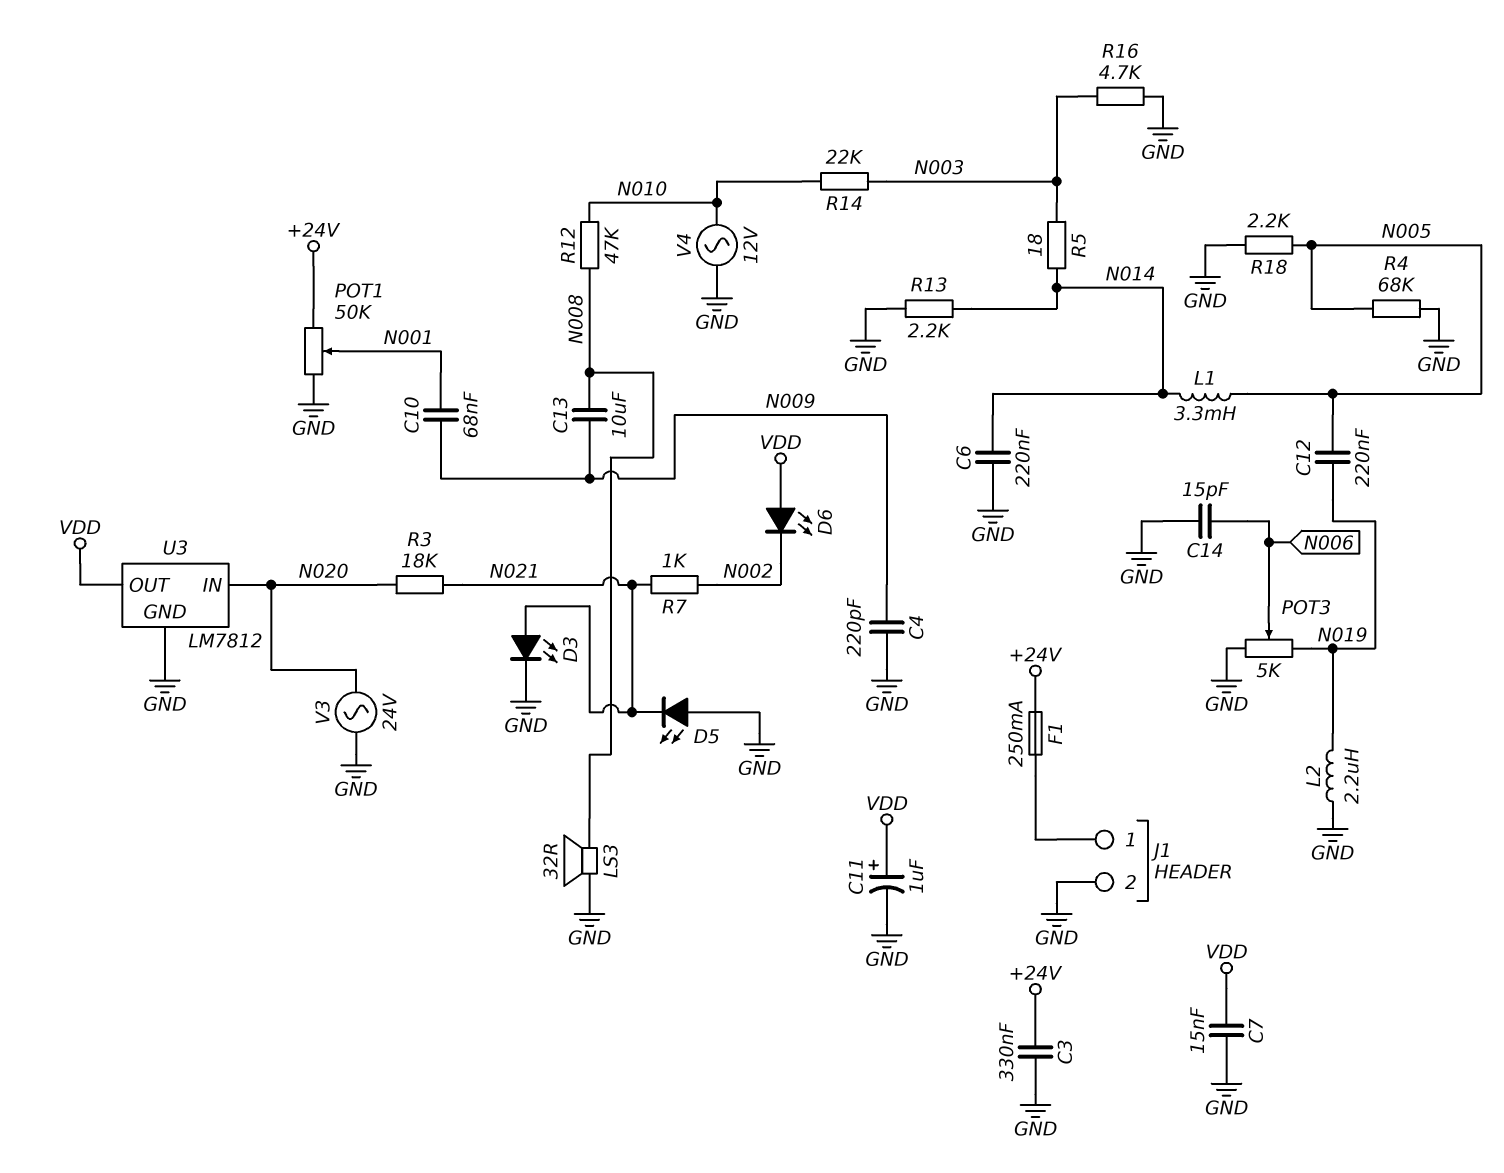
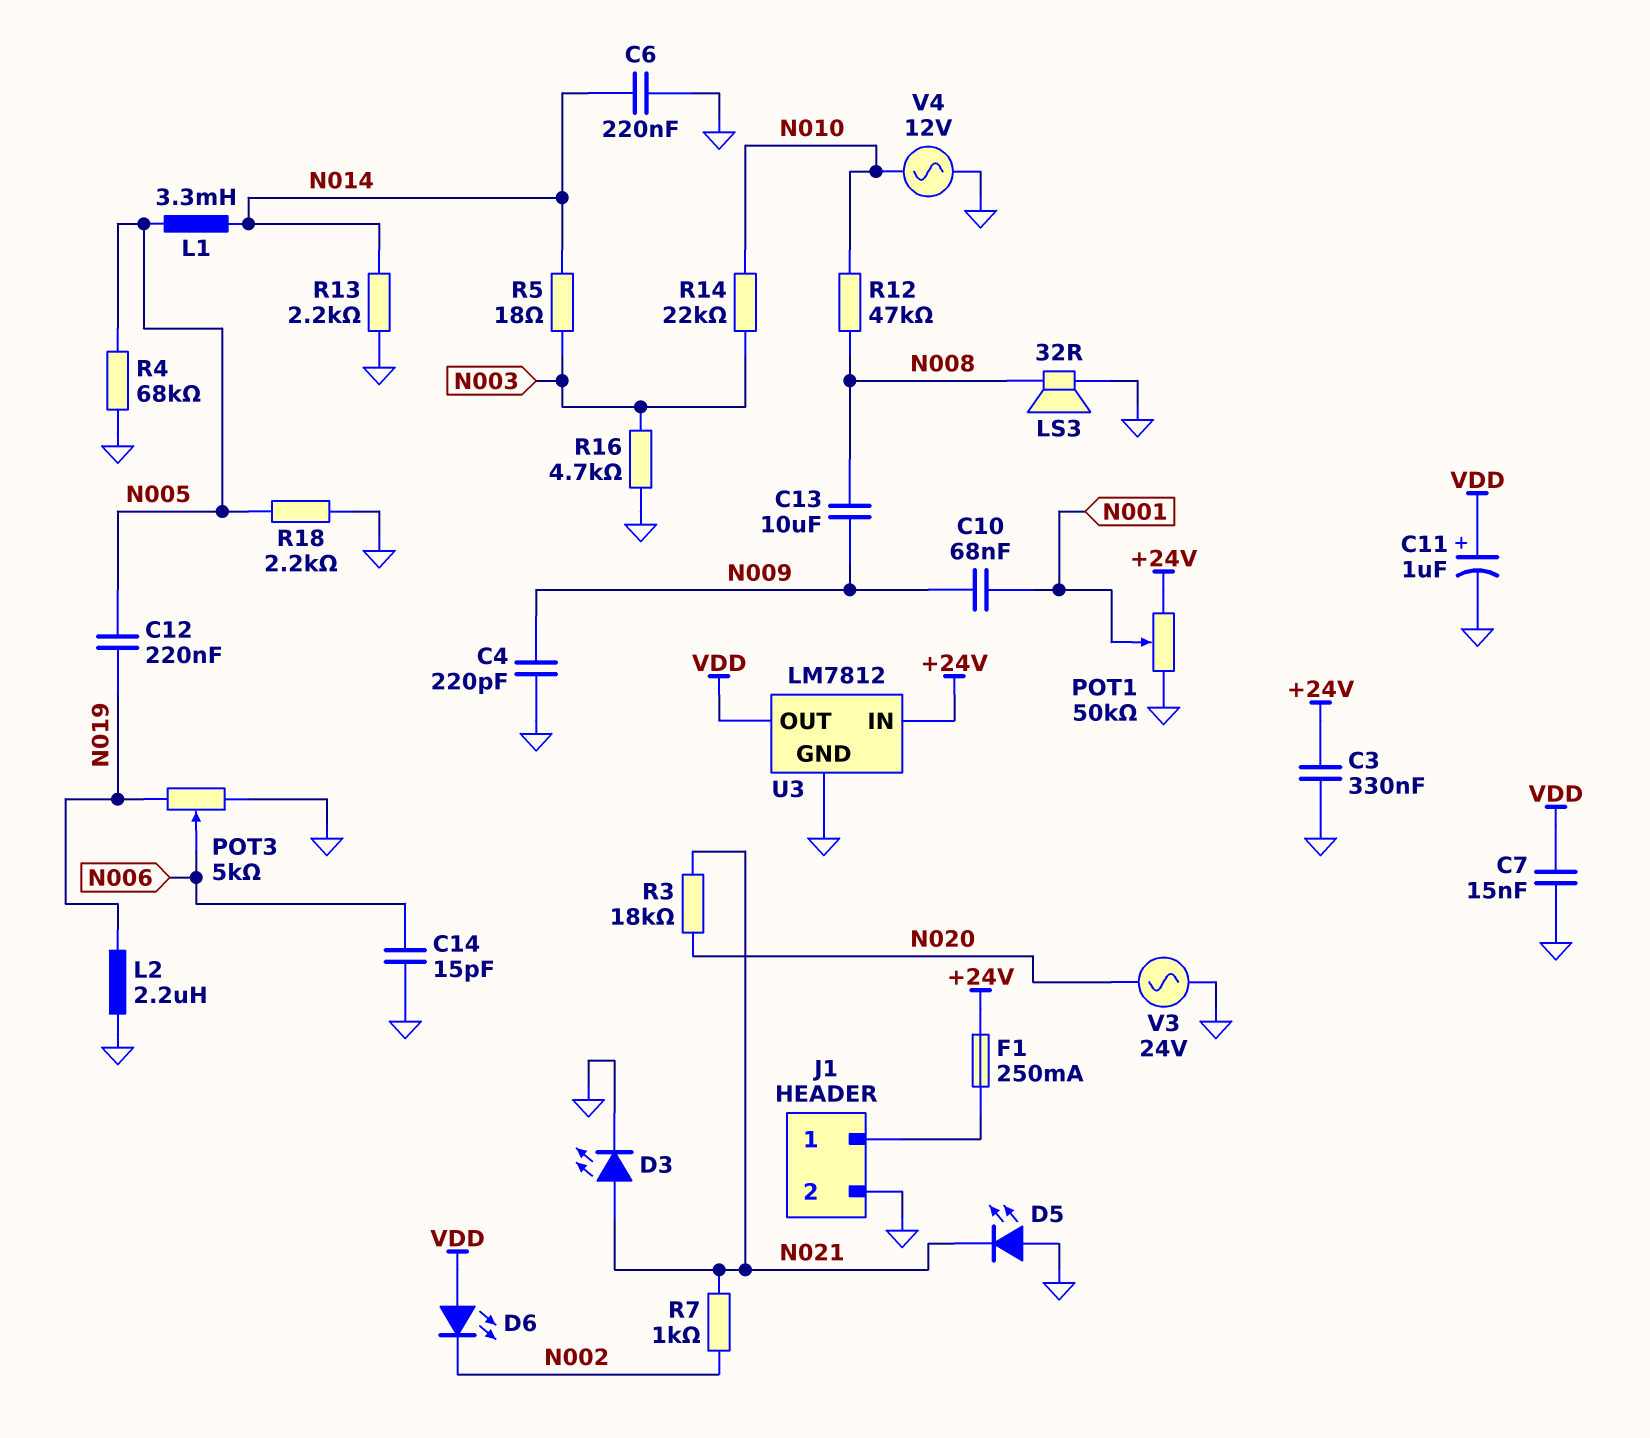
U3 pin IN: N020 -> +24V

